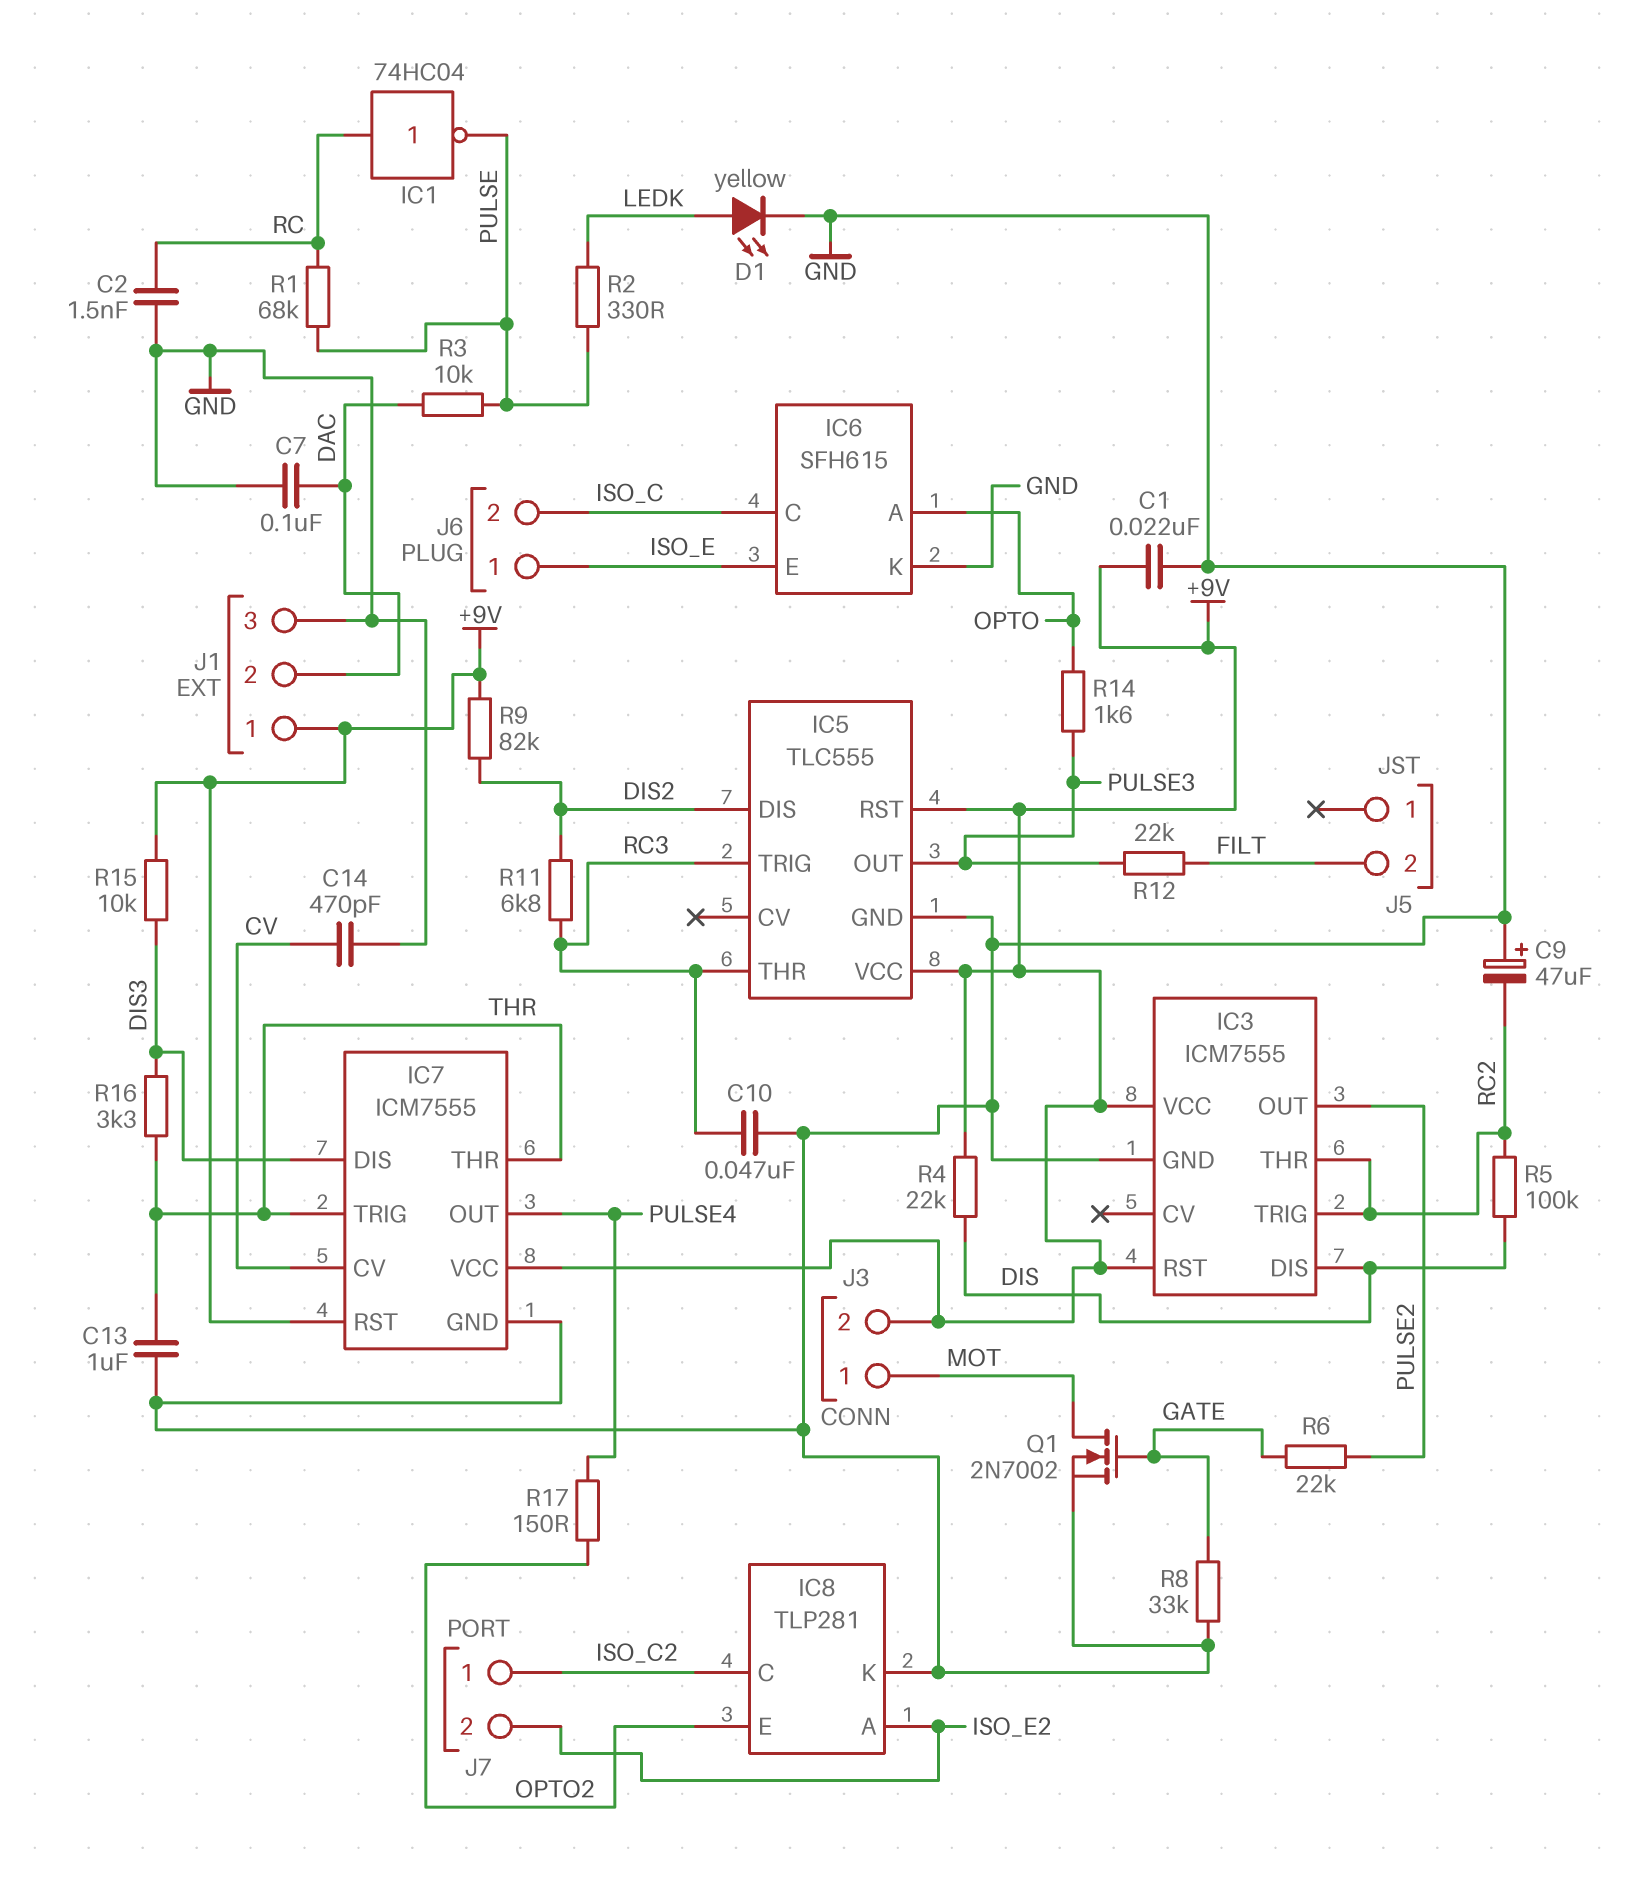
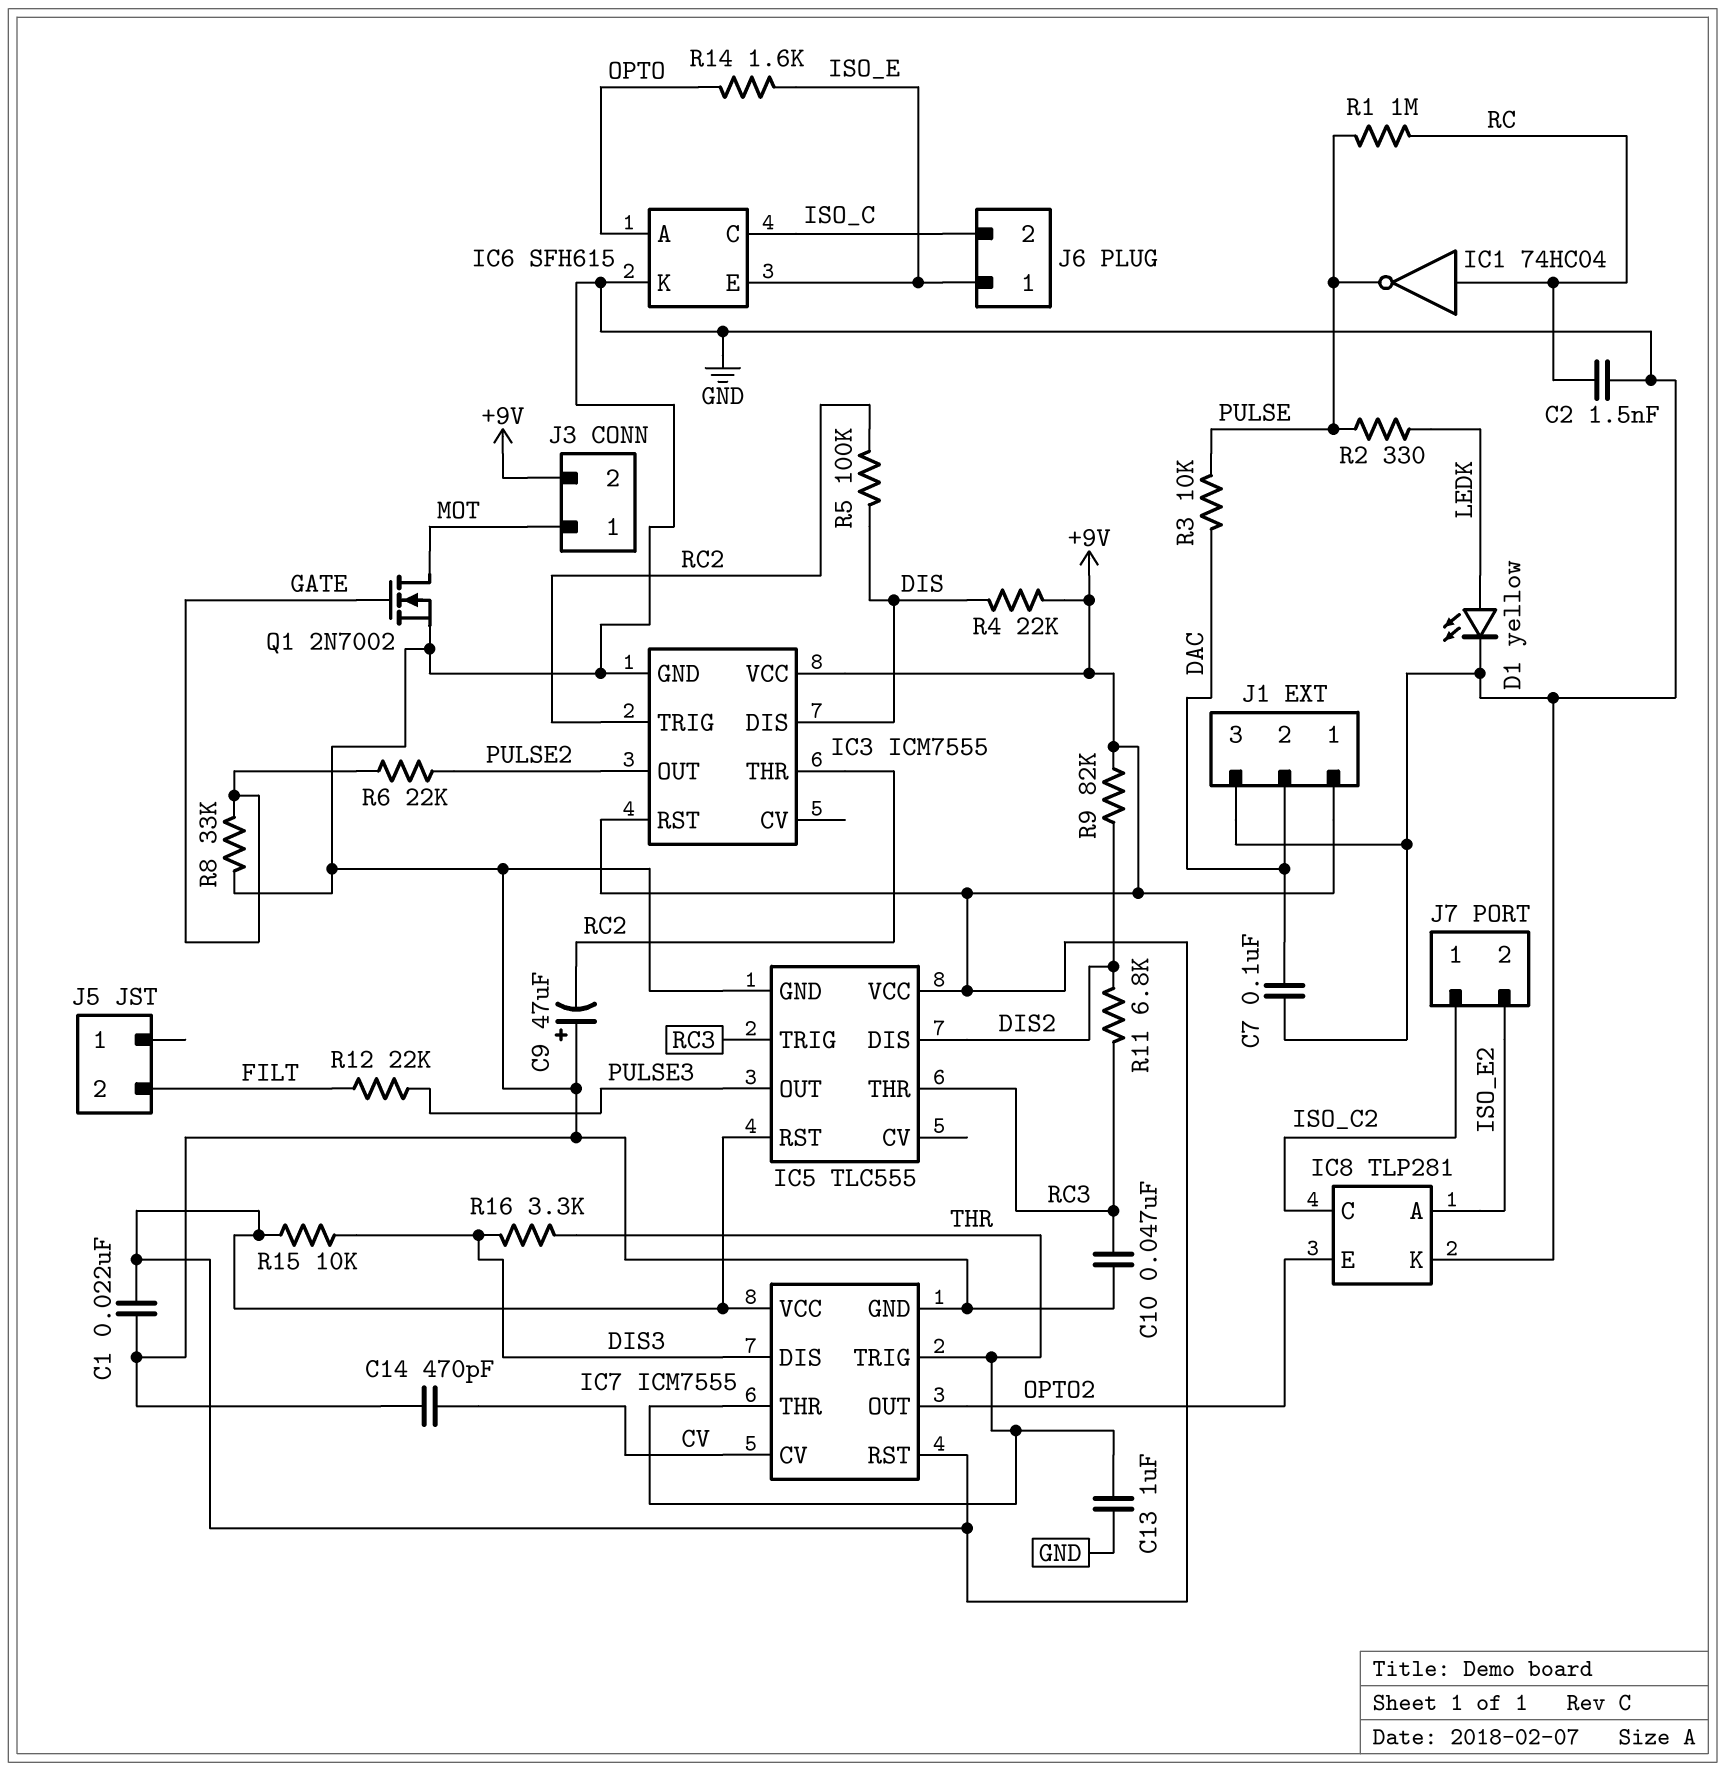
IC7 pin OUT: PULSE4 -> OPTO2
R1: 68k (PULSE, RC) -> 1M (PULSE, RC)
R14: 1.6k (OPTO, PULSE3) -> 1.6k (ISO_E, OPTO)
R17: 150 (OPTO2, PULSE4) -> none

